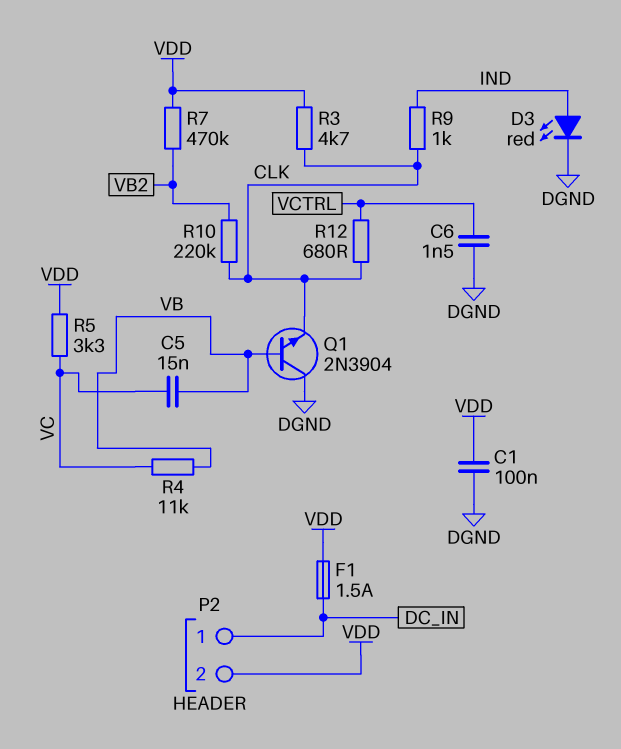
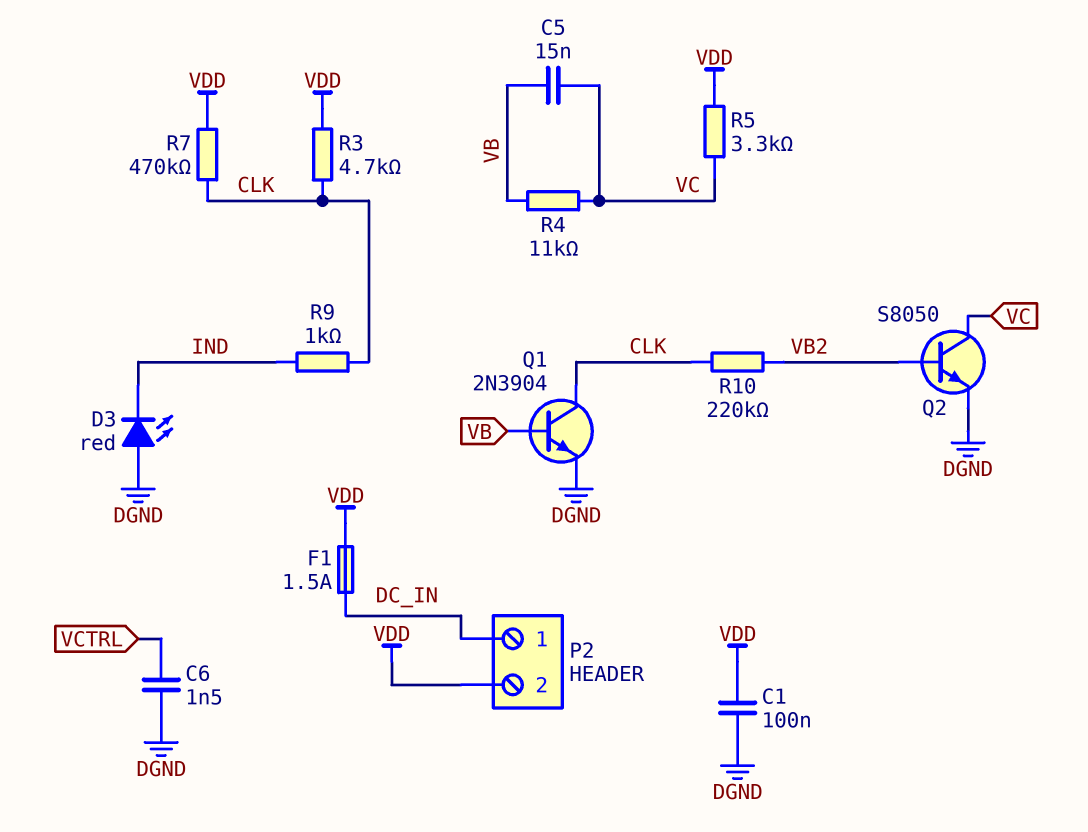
D3: LED red (A IND, K DGND) -> LED red (A DGND, K IND)
Q1: NPN 2N3904 (B VB, C DGND, E CLK) -> NPN 2N3904 (B VB, C CLK, E DGND)
Q2: none -> NPN S8050 (B VB2, C VC, E DGND)
R7: 470k (VB2, VDD) -> 470k (CLK, VDD)
R12: 680 (CLK, VCTRL) -> none

